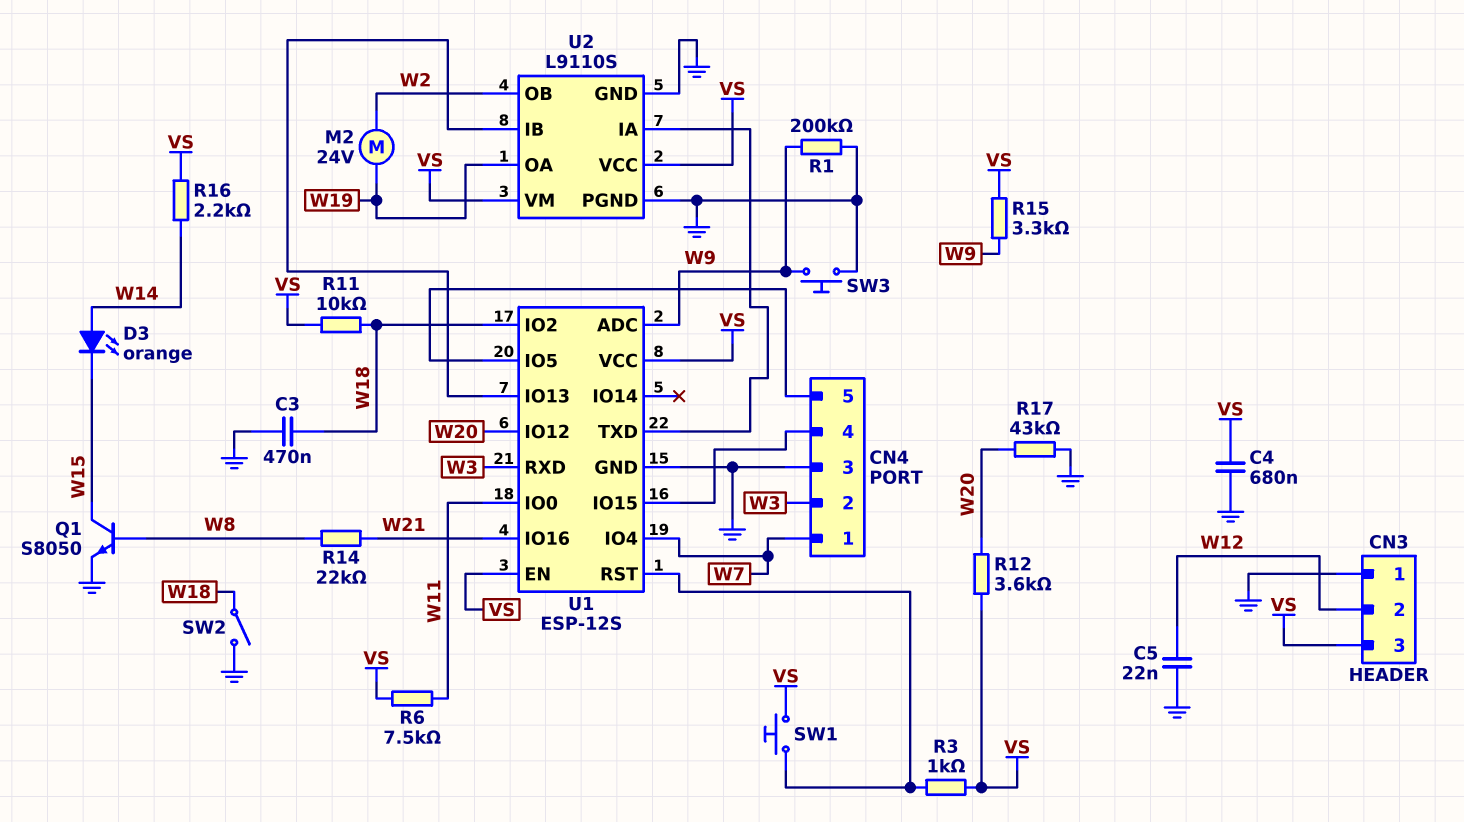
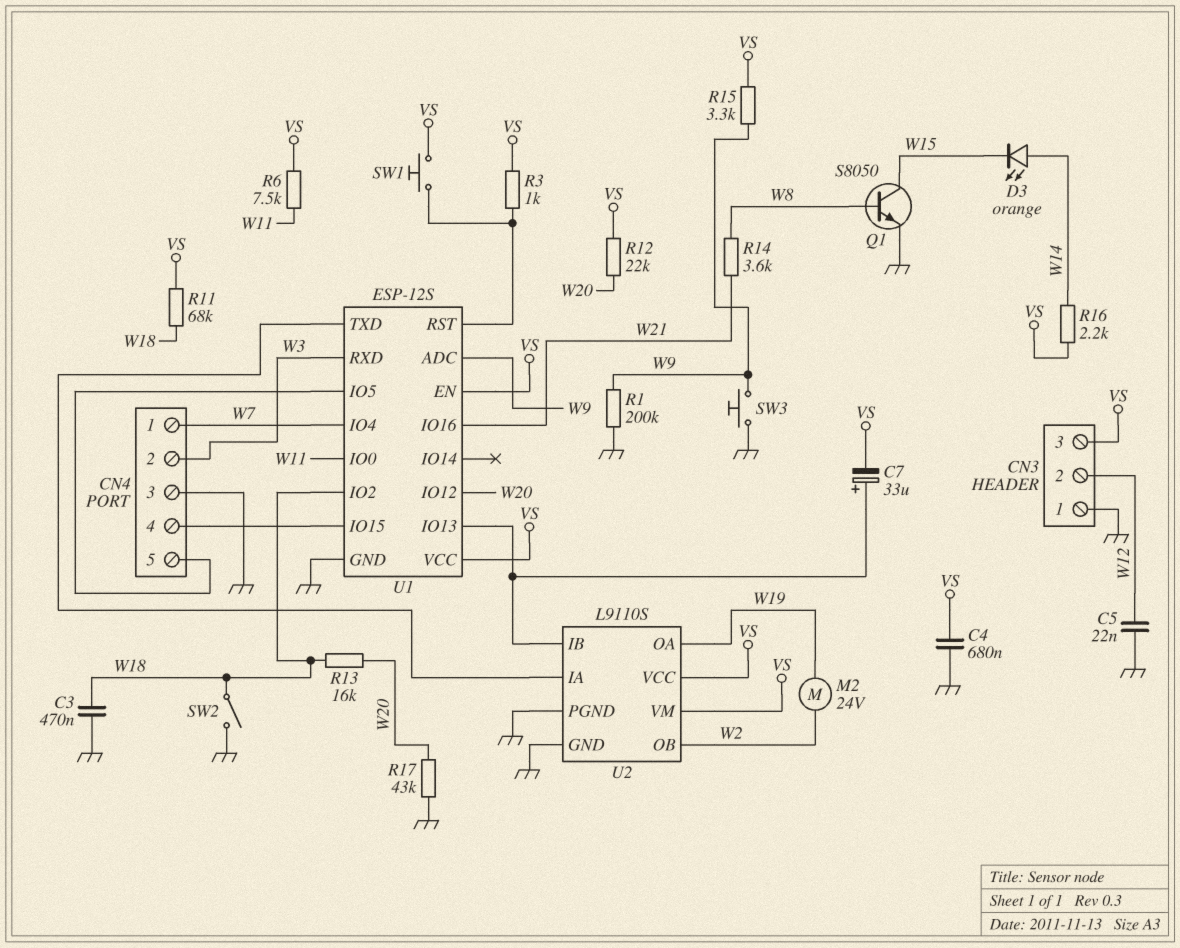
C7: none -> 33uF (plus U1/IO13, minus VS)
R11: 10k (VS, W18) -> 68k (VS, W18)
R12: 3.6k (VS, W20) -> 22k (VS, W20)
R13: none -> 16k (W18, W20)
R14: 22k (W8, W21) -> 3.6k (W8, W21)

